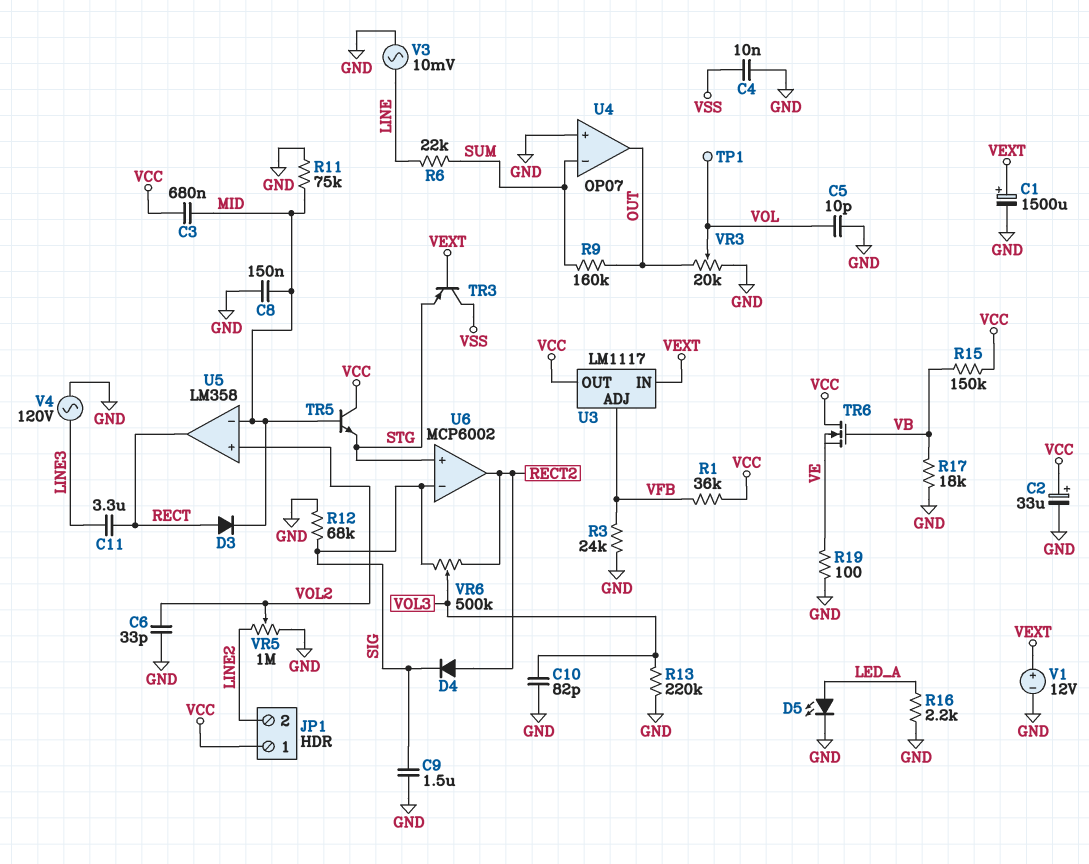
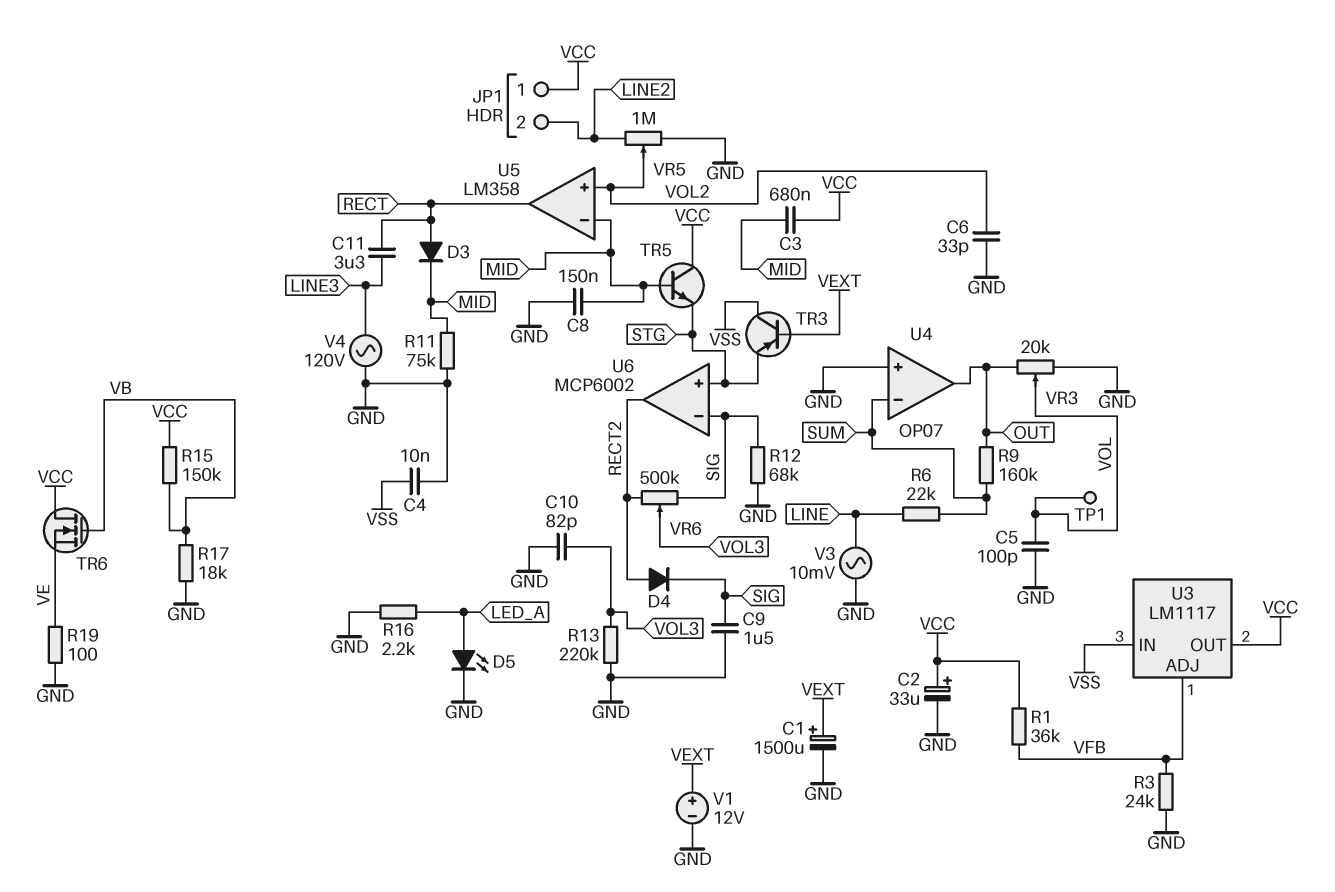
C5: 10pF (GND, VOL) -> 100pF (GND, VOL)
U3 pin IN: VEXT -> VSS

